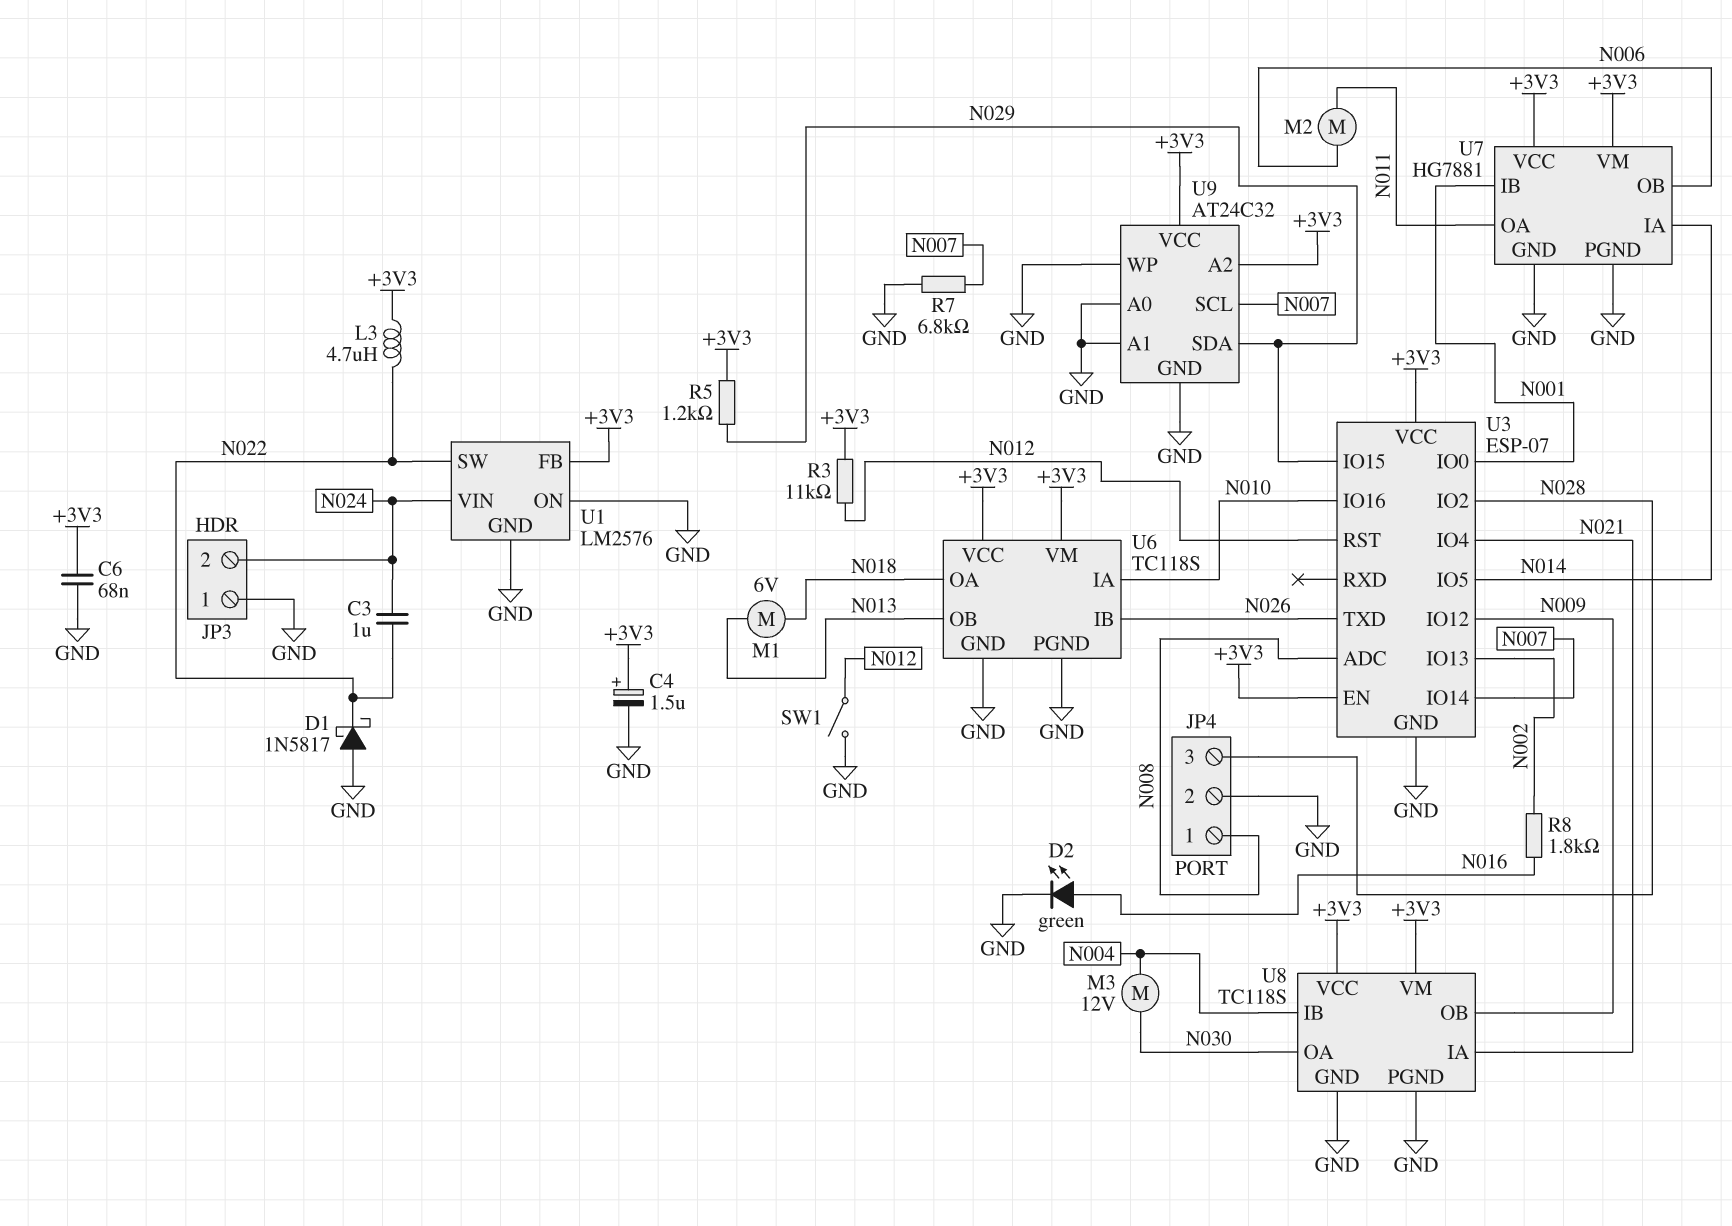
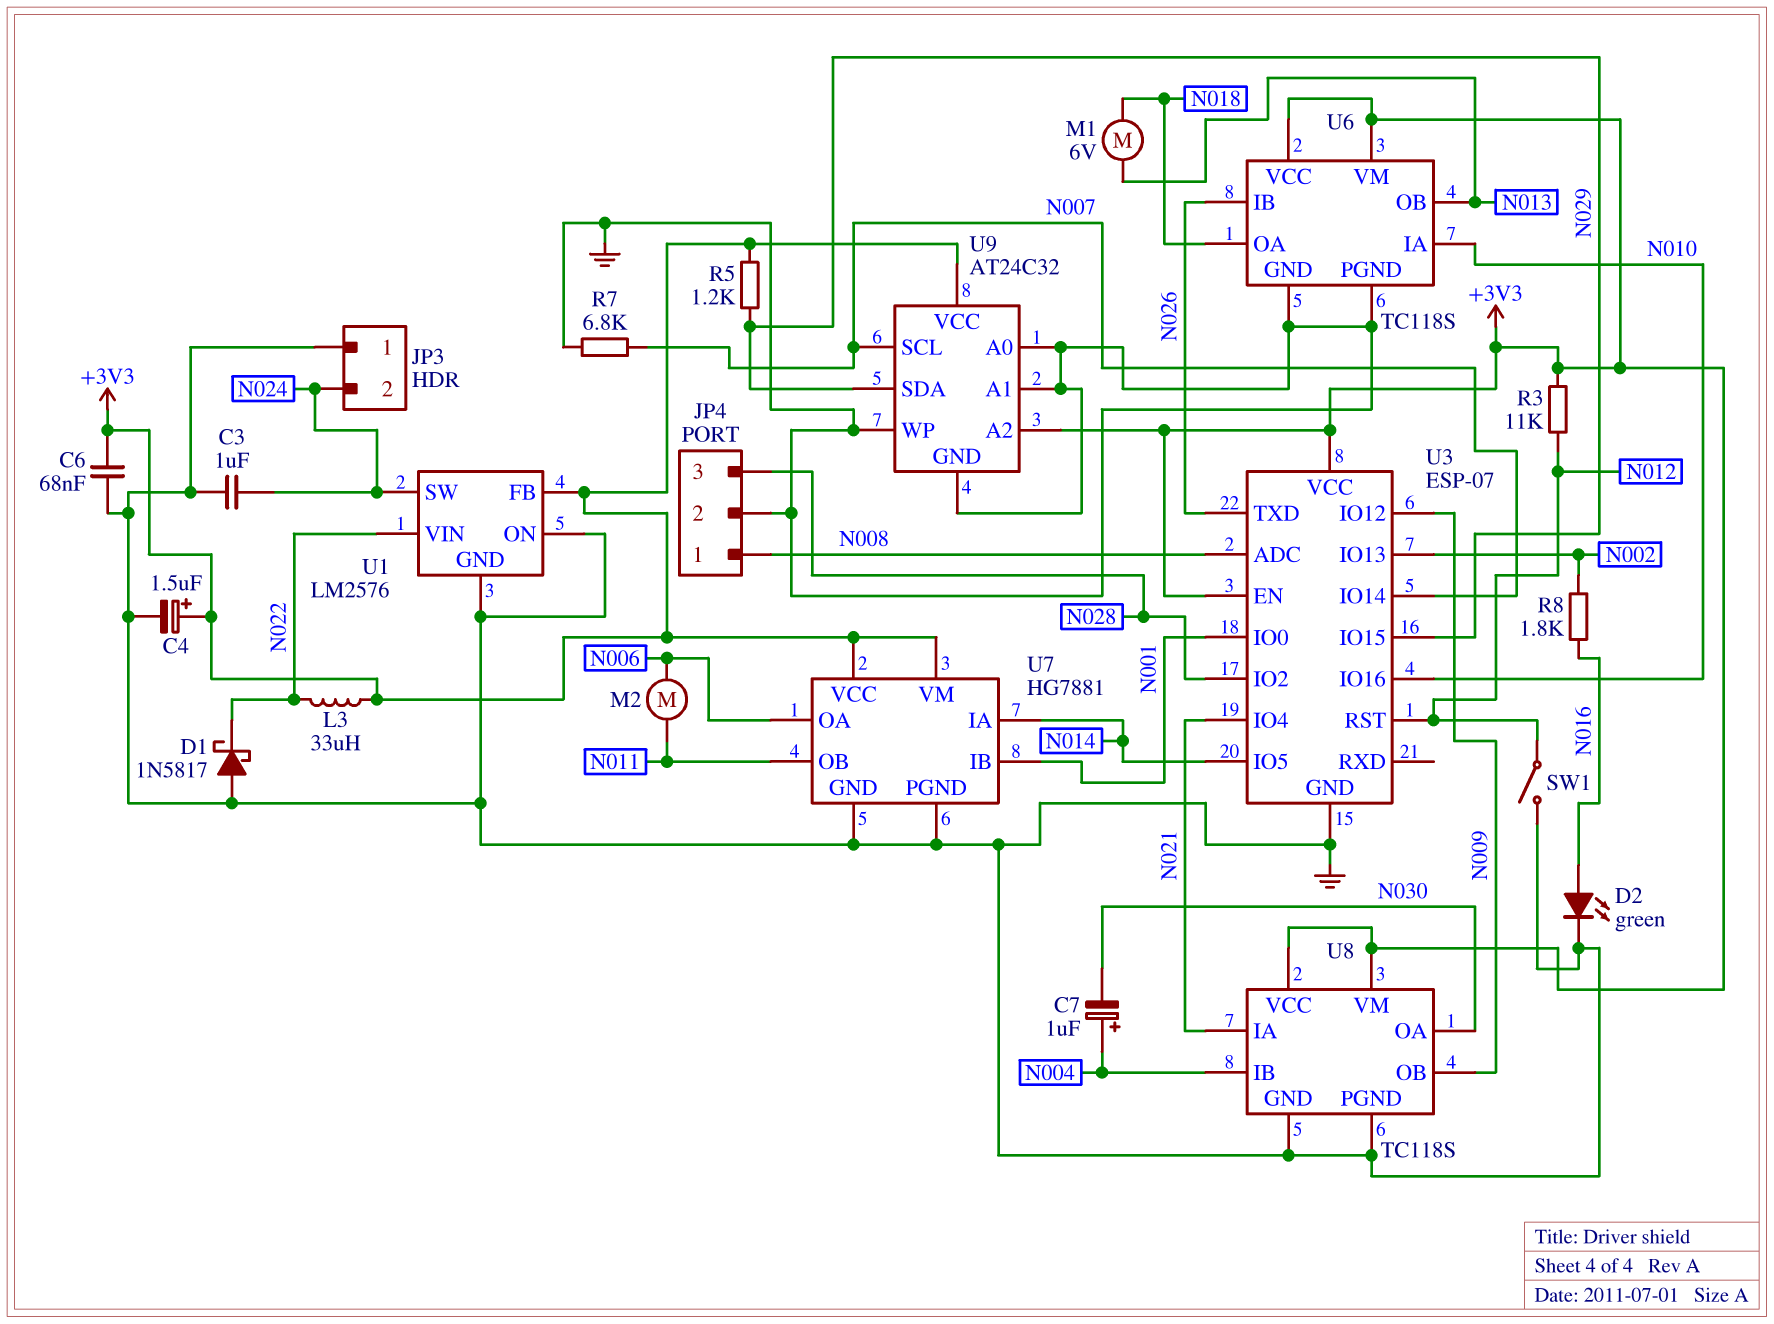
C3: 1uF (N022, N024) -> 1uF (GND, N024)
C7: none -> 1uF (plus N004, minus N030)
L3: 4.7uH (+3V3, N022) -> 33uH (+3V3, N022)
M3: motor 12V (N004, N030) -> none
U1 pin SW: N022 -> N024
U1 pin VIN: N024 -> N022
U7 pin OA: N011 -> N006
U7 pin OB: N006 -> N011

